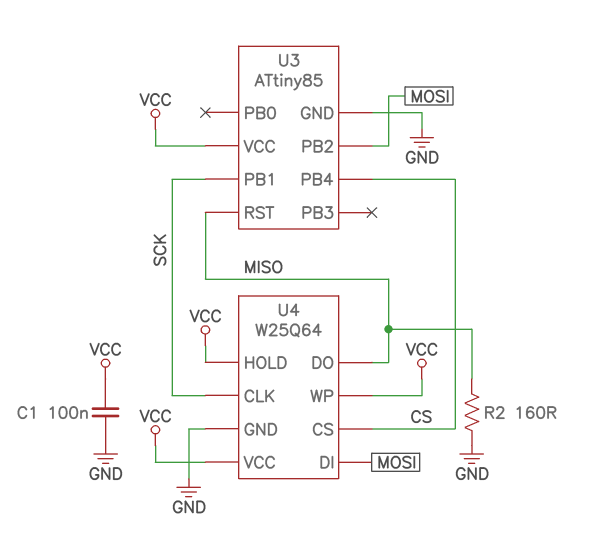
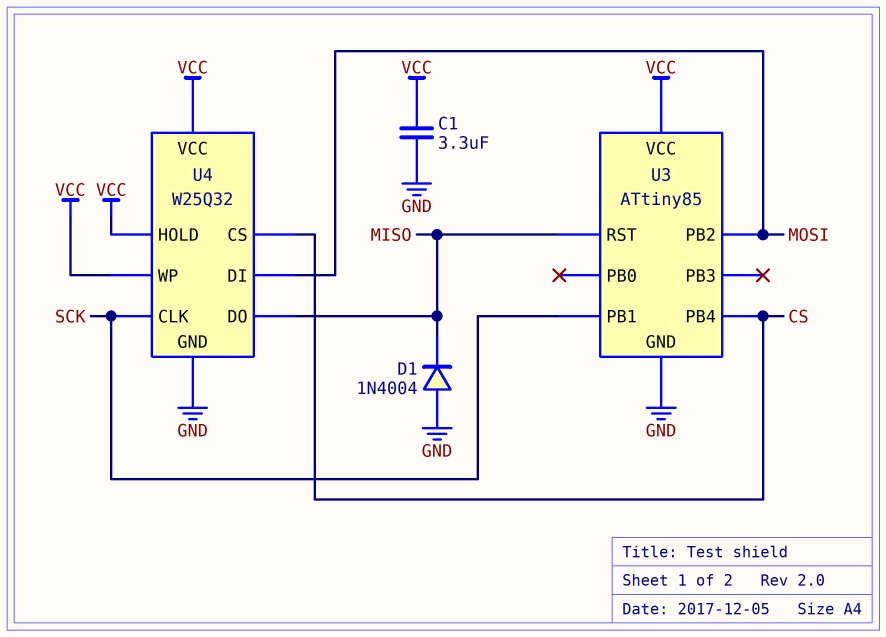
C1: 100nF (GND, VCC) -> 3.3uF (GND, VCC)
D1: none -> diode 1N4004 (A GND, K MISO)
R2: 160 (GND, MISO) -> none
U4: W25Q64 -> W25Q32

